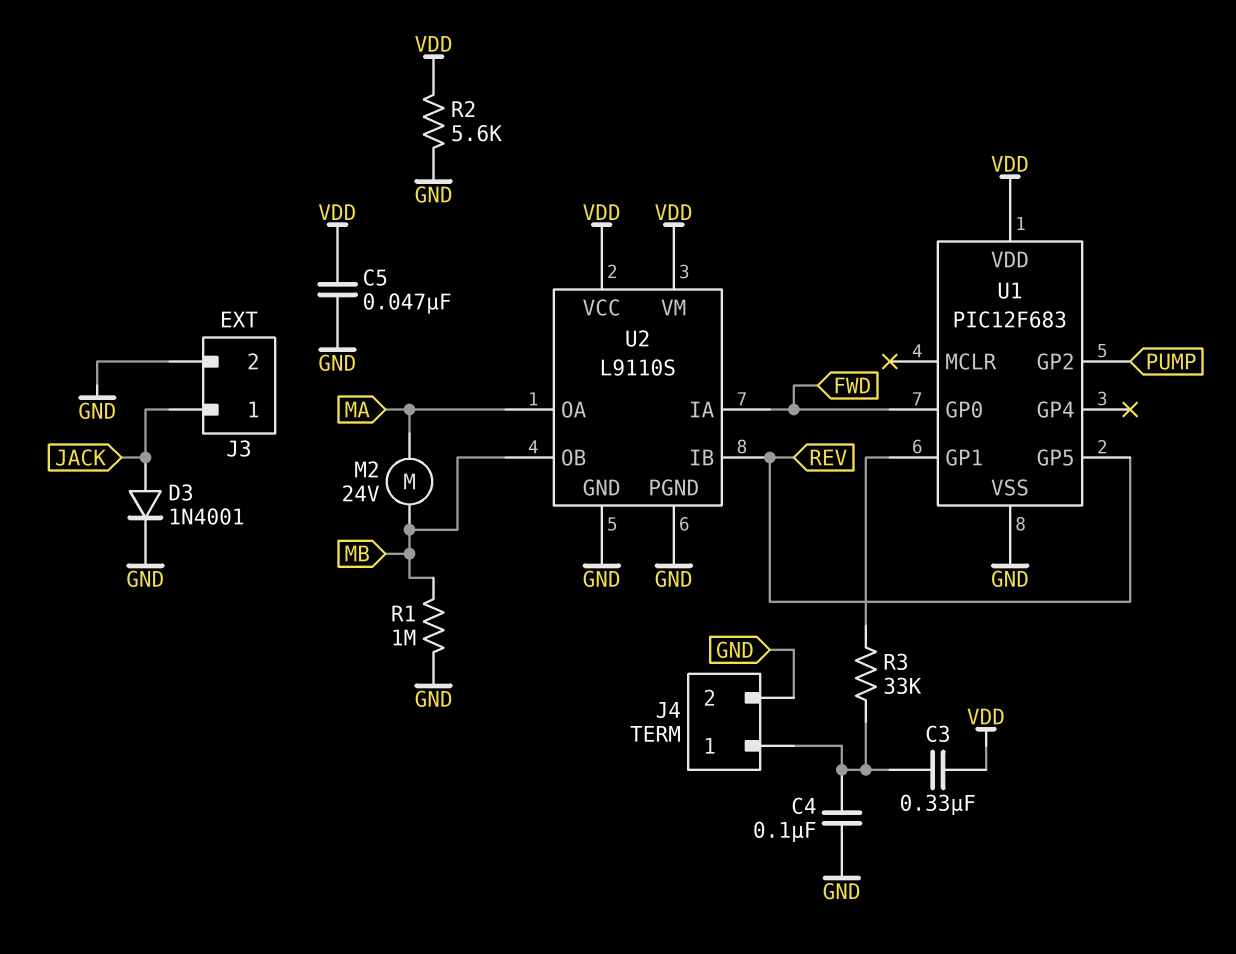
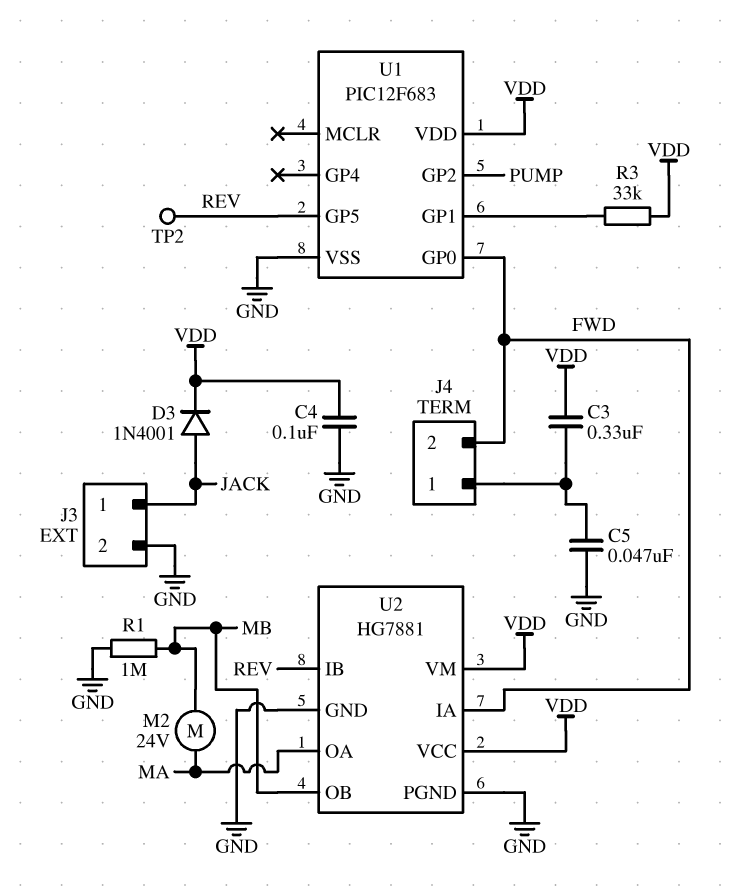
C4: 100nF (GND, J4/1) -> 100nF (GND, VDD)
C5: 47nF (GND, VDD) -> 47nF (GND, J4/1)
D3: diode 1N4001 (A JACK, K GND) -> diode 1N4001 (A JACK, K VDD)
J4 pin 2: GND -> FWD
R2: 5.6k (GND, VDD) -> none
R3: 33k (J4/1, U1/GP1) -> 33k (U1/GP1, VDD)
TP2: none -> test point (REV)
U2: L9110S -> HG7881

